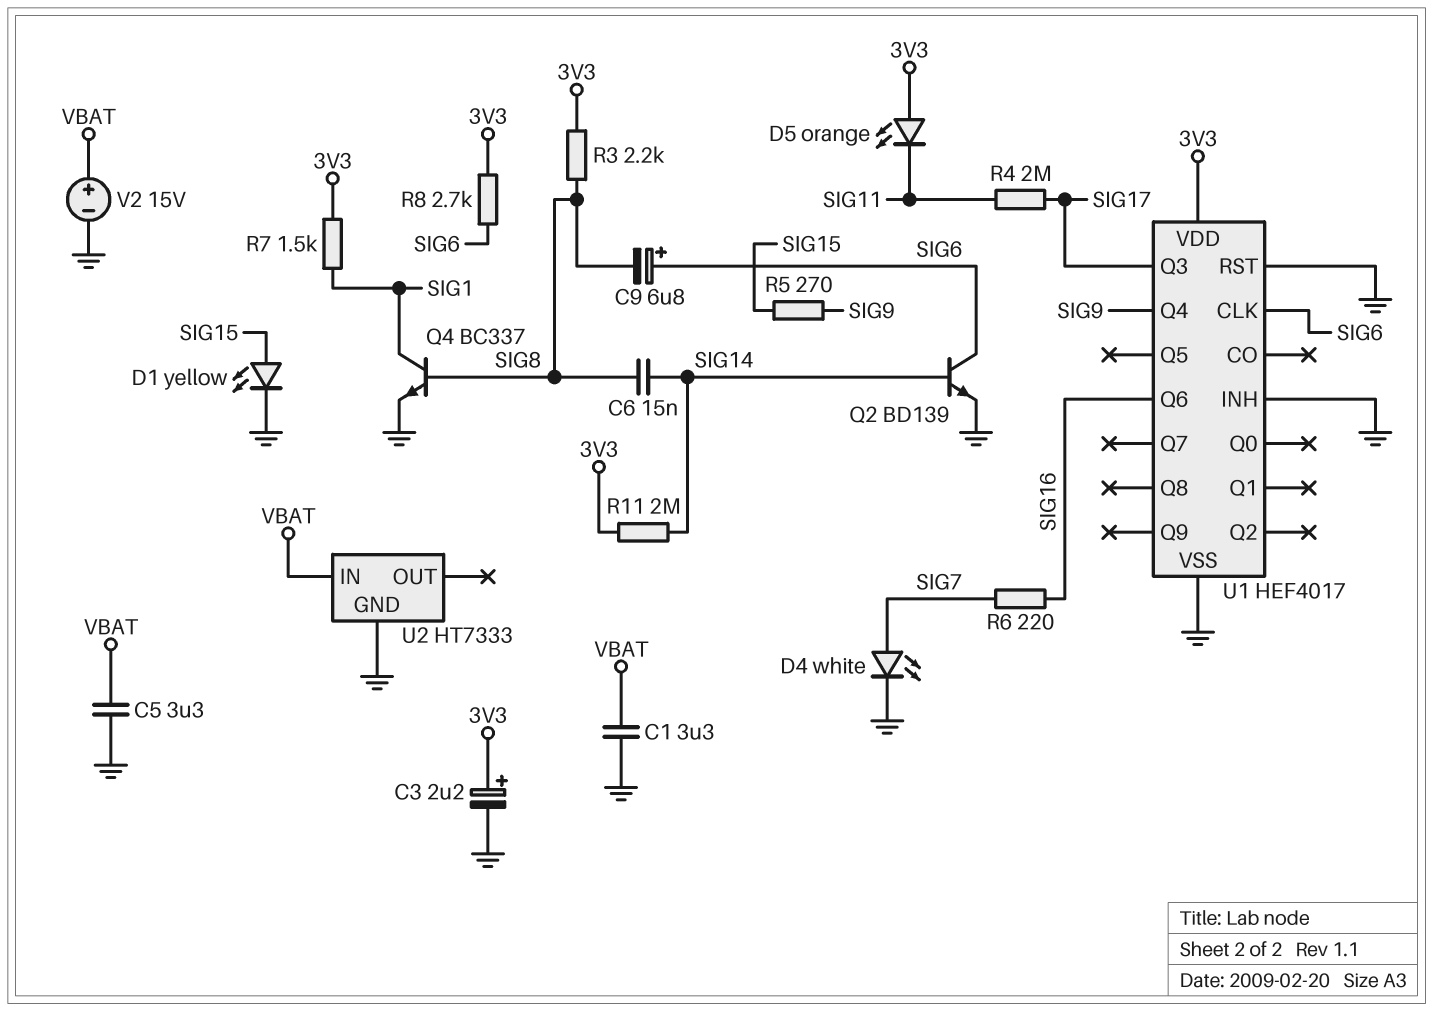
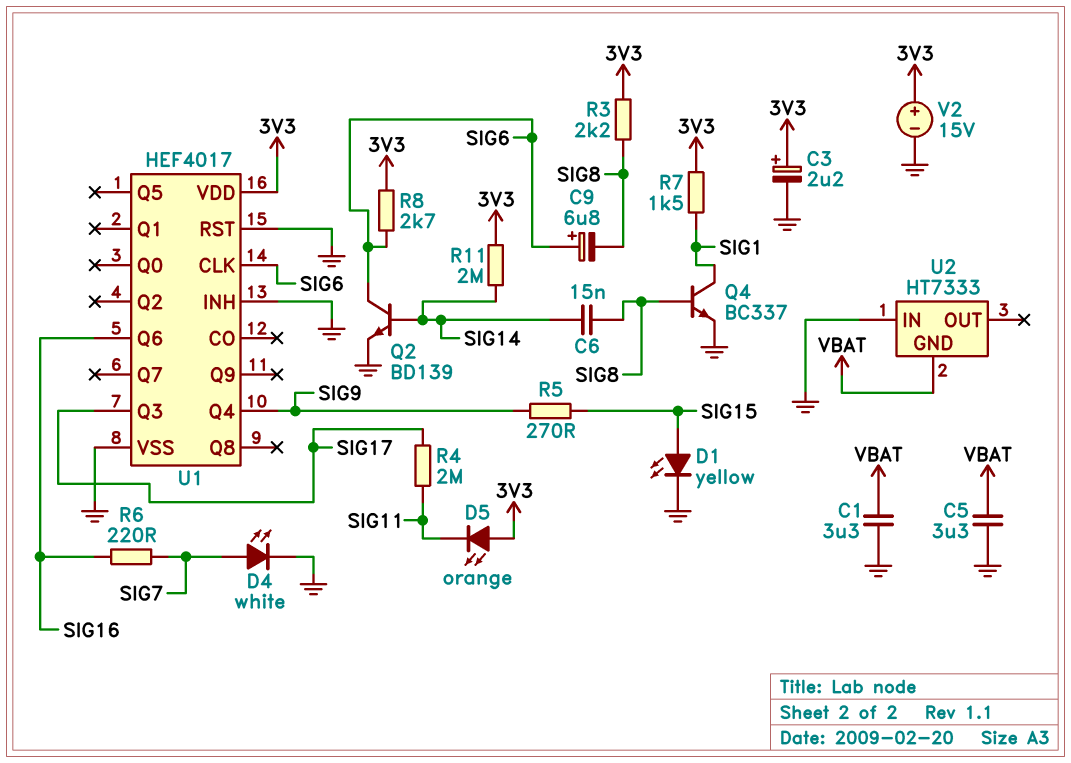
U2 pin GND: GND -> VBAT
U2 pin IN: VBAT -> GND
V2: 15V (plus VBAT, minus GND) -> 15V (plus 3V3, minus GND)

